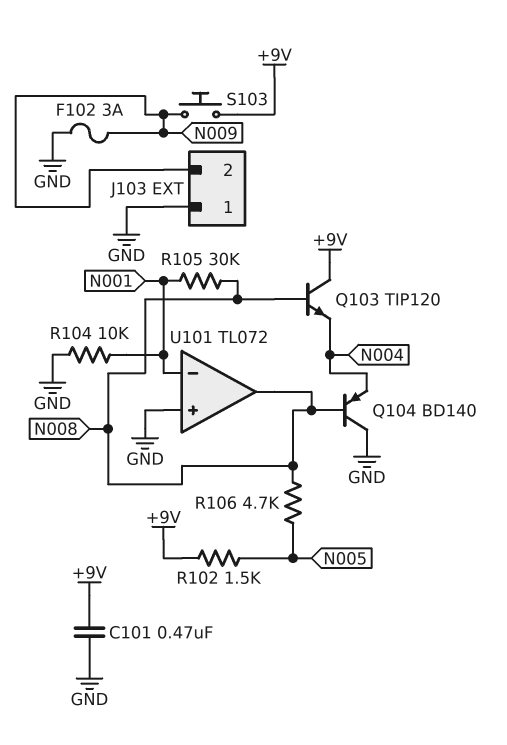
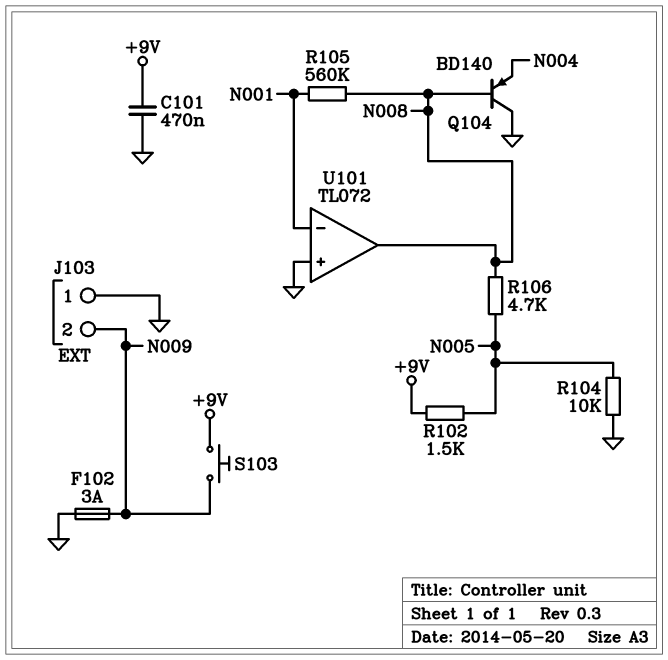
Q103: NPN TIP120 (B N008, C +9V, E N004) -> none
R104: 10k (GND, N001) -> 10k (GND, N005)
R105: 30k (N001, N008) -> 560k (N001, N008)

